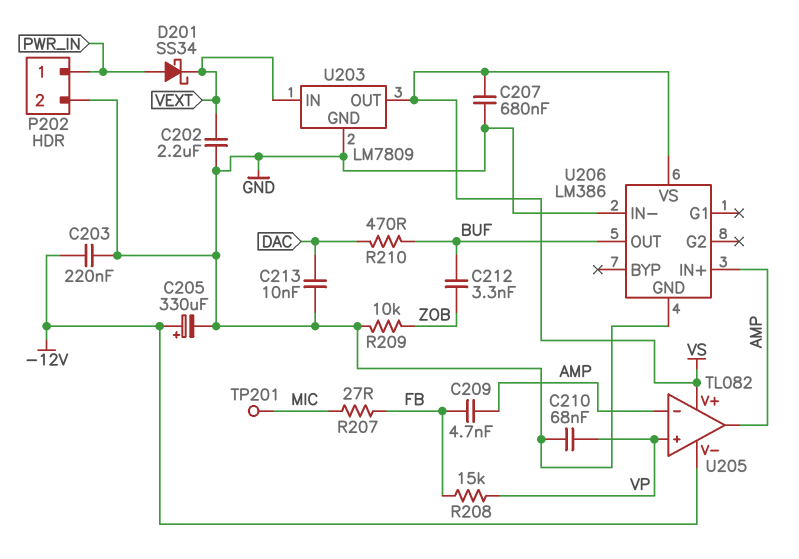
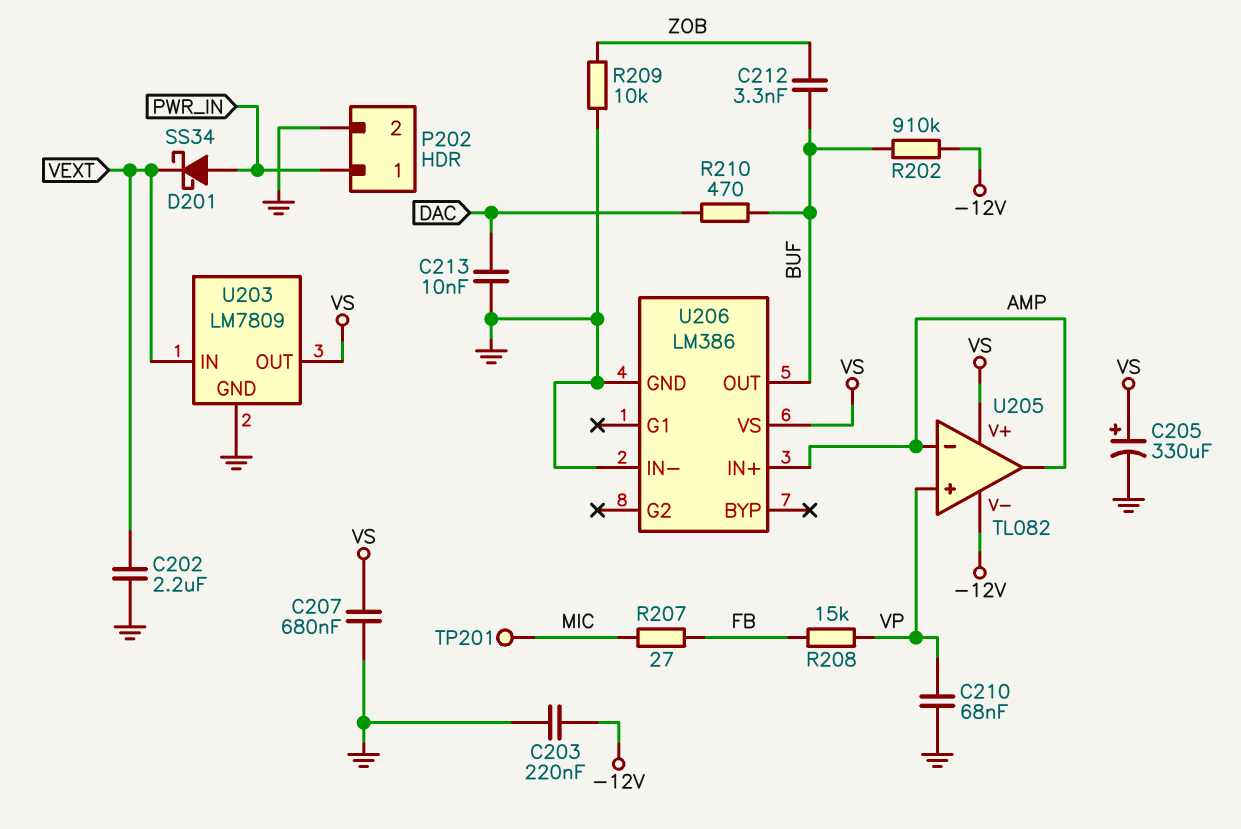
C205: 330uF (plus -12V, minus GND) -> 330uF (plus VS, minus GND)
C209: 4.7nF (AMP, FB) -> none
R202: none -> 910k (-12V, BUF)

